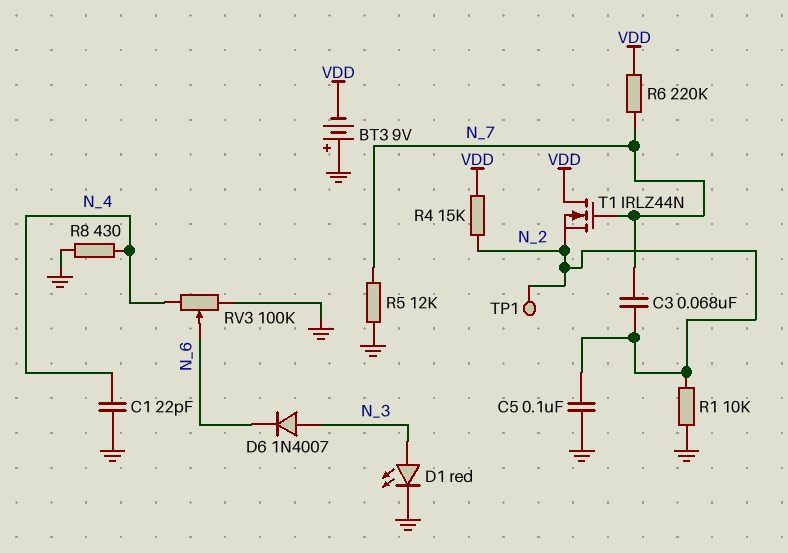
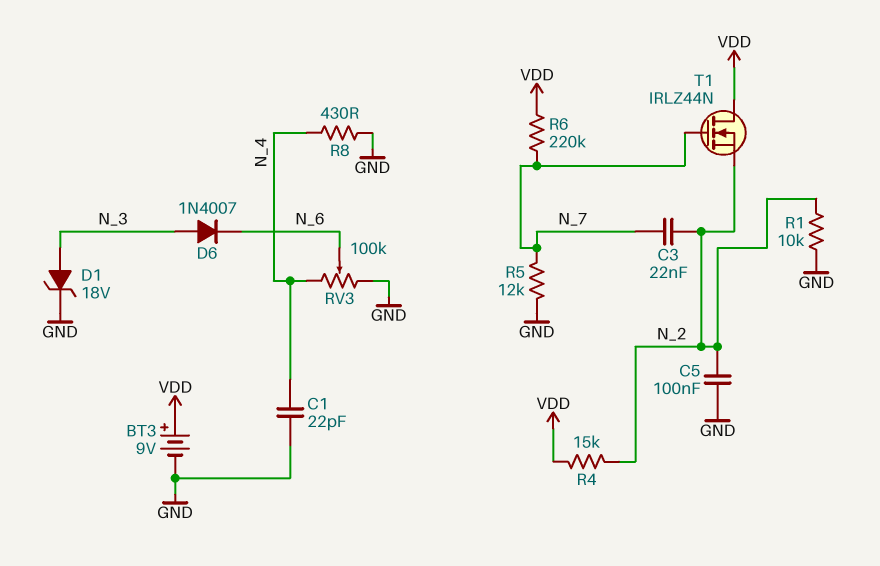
BT3: 9V (plus GND, minus VDD) -> 9V (plus VDD, minus GND)
C3: 68nF (N_2, N_7) -> 22nF (N_2, N_7)
D1: LED red (A N_3, K GND) -> zener 18V (A N_3, K GND)
TP1: test point (N_2) -> none

